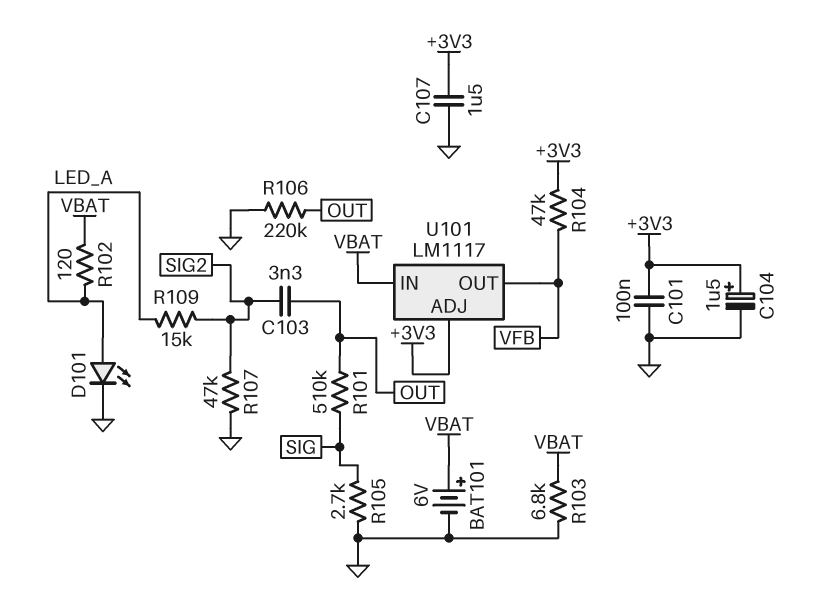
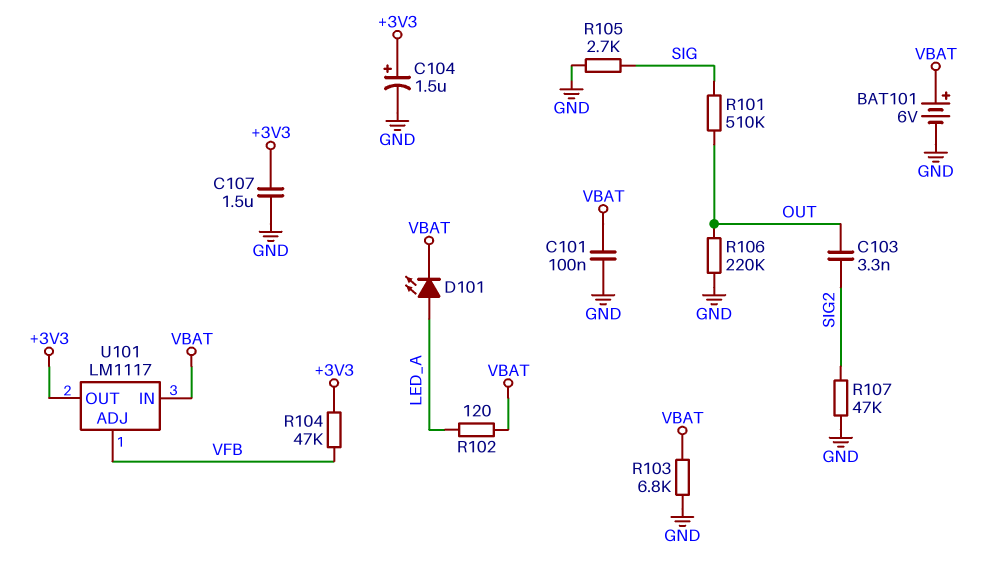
C101: 100nF (+3V3, GND) -> 100nF (GND, VBAT)
D101: LED (A LED_A, K GND) -> LED (A LED_A, K VBAT)
R109: 15k (LED_A, SIG2) -> none
U101 pin ADJ: +3V3 -> VFB
U101 pin OUT: VFB -> +3V3

